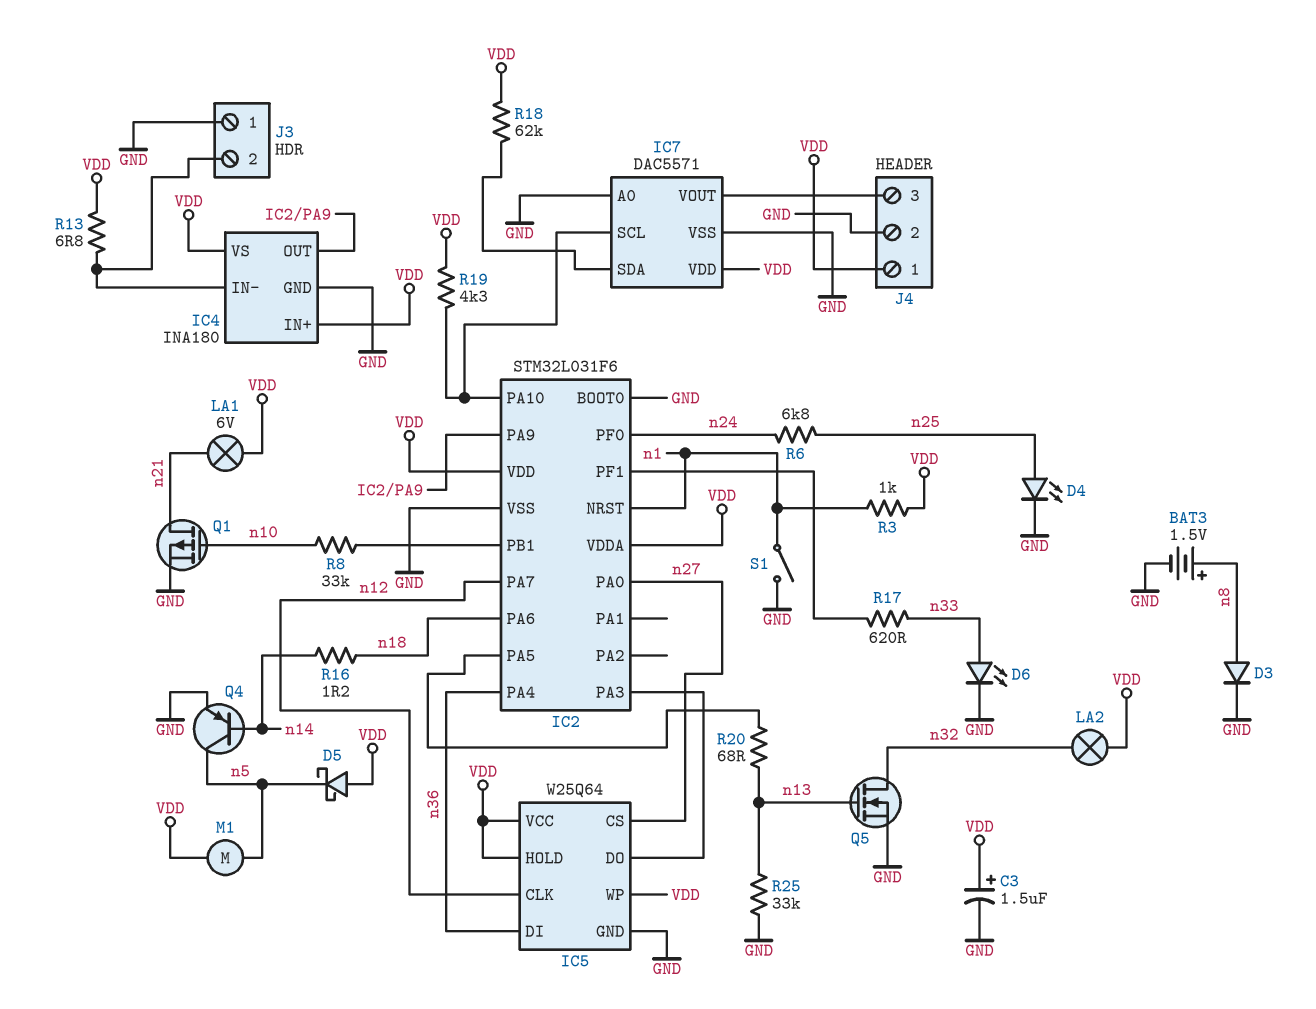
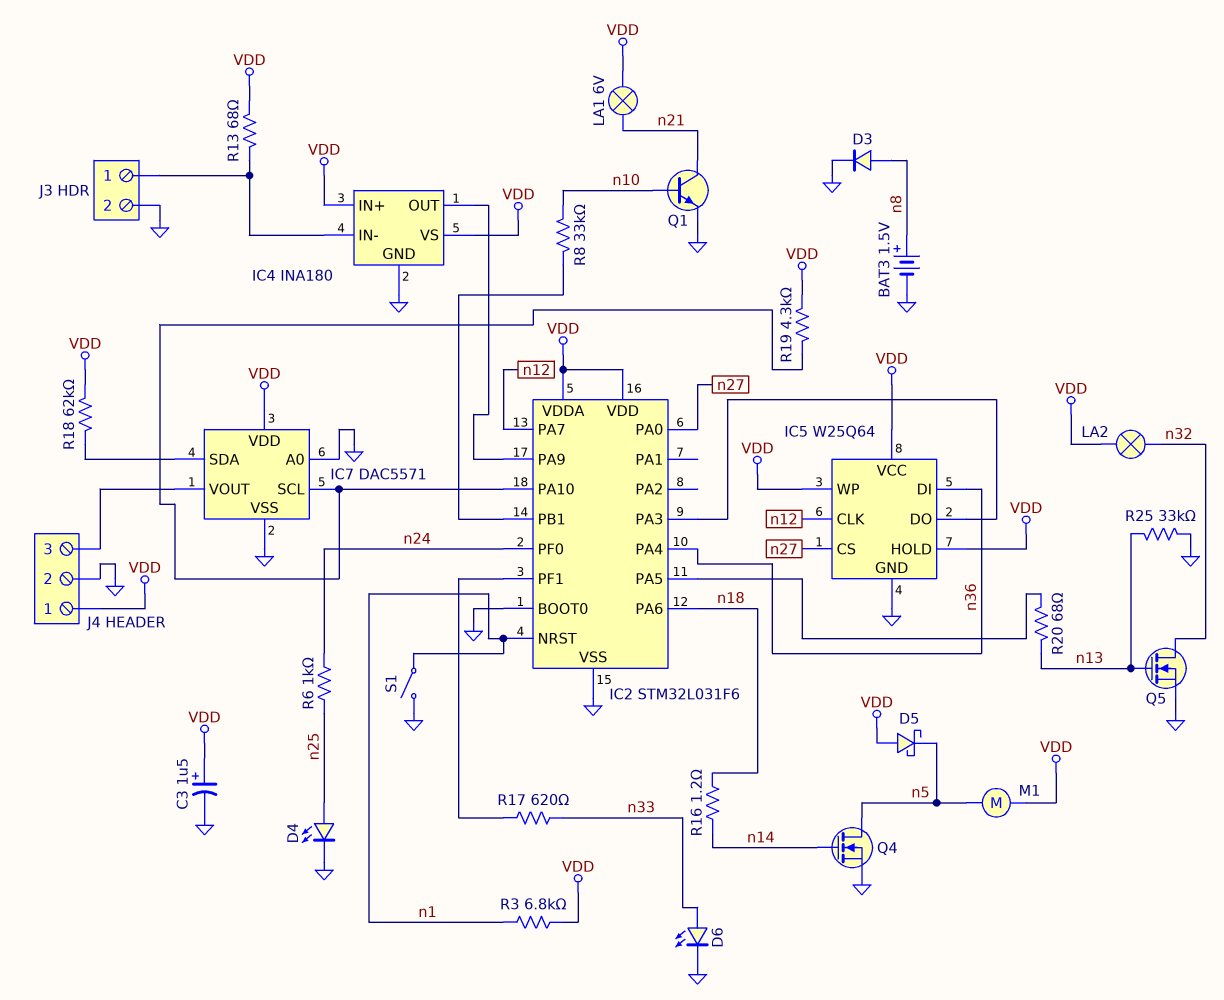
J3 pin 1: GND -> IC4/IN-
J3 pin 2: IC4/IN- -> GND
Q1: PMOS (G n10, D n21, S GND) -> NPN (B n10, C n21, E GND)
Q4: PNP (B n14, C n5, E GND) -> NMOS (G n14, D n5, S GND)
R3: 1k (VDD, n1) -> 6.8k (VDD, n1)
R6: 6.8k (n24, n25) -> 1k (n24, n25)
R13: 6.8 (IC4/IN-, VDD) -> 68 (IC4/IN-, VDD)

